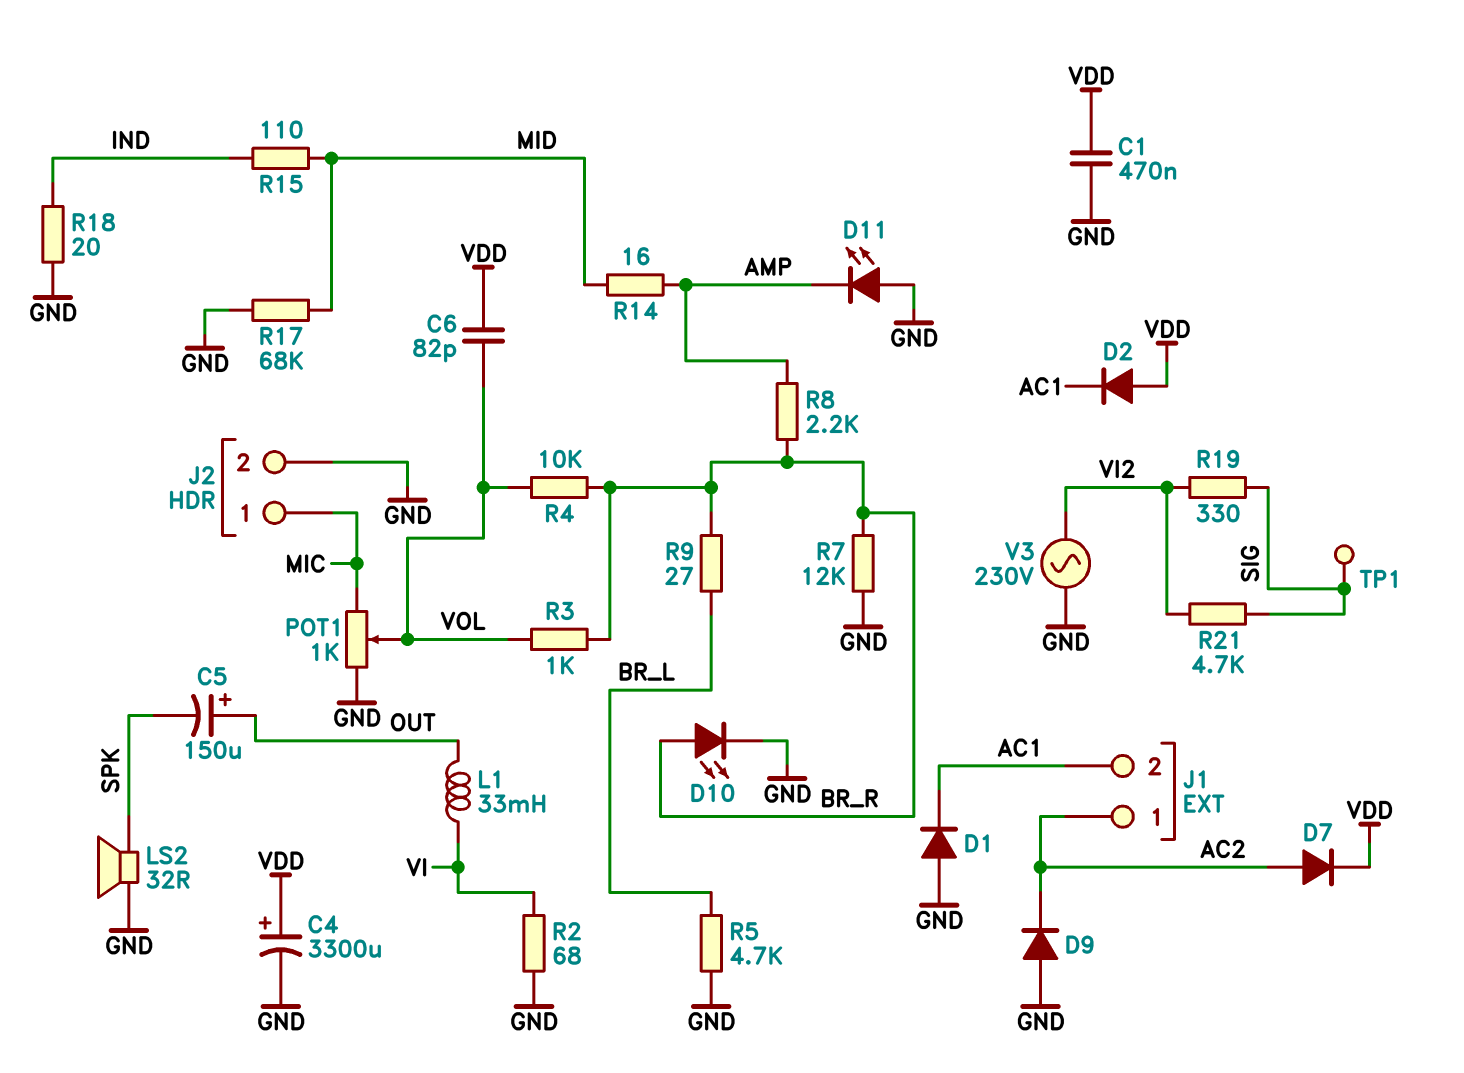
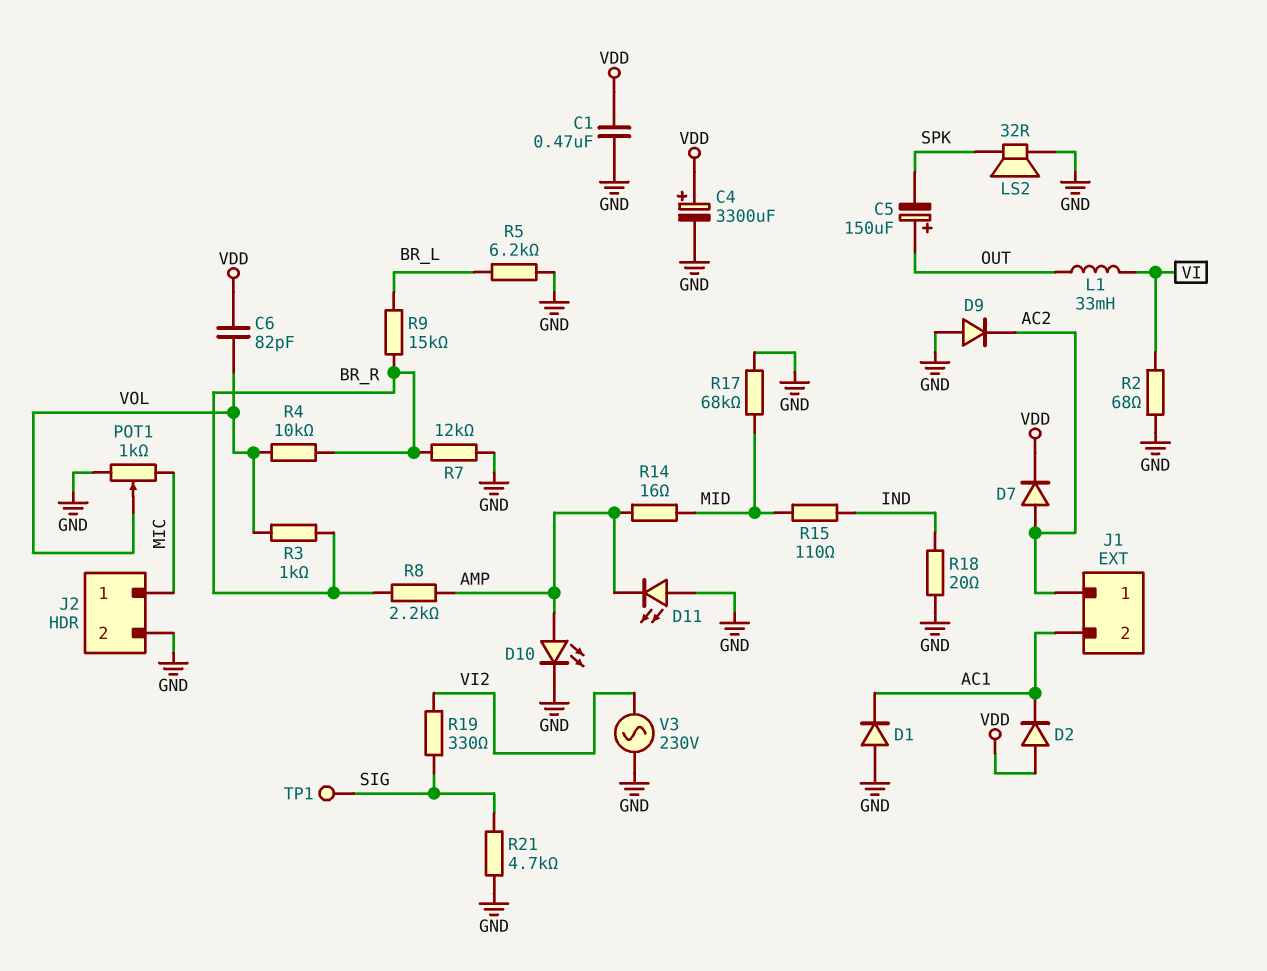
D10: LED (A BR_R, K GND) -> LED (A AMP, K GND)
R5: 4.7k (BR_L, GND) -> 6.2k (BR_L, GND)
R9: 27 (BR_L, BR_R) -> 15k (BR_L, BR_R)
R21: 4.7k (SIG, VI2) -> 4.7k (GND, SIG)

